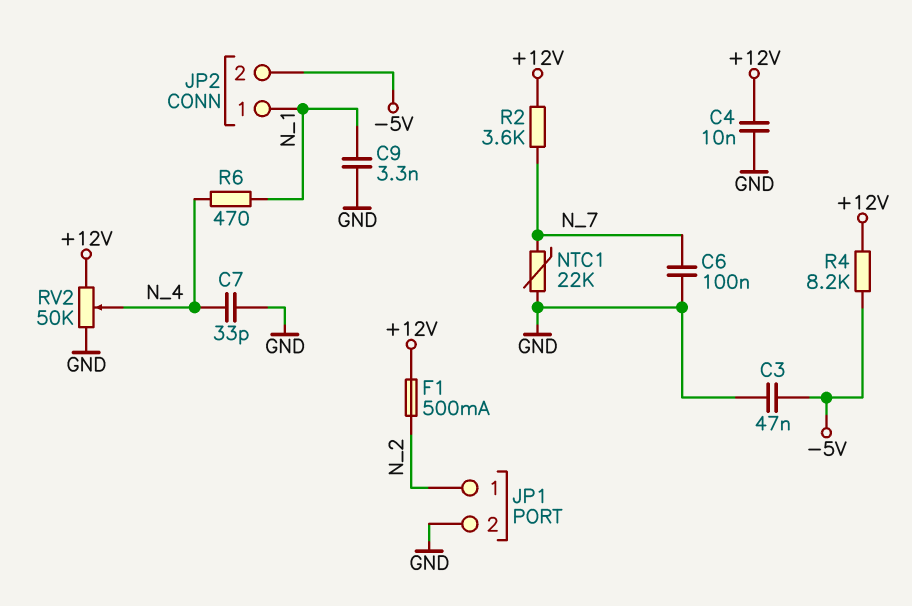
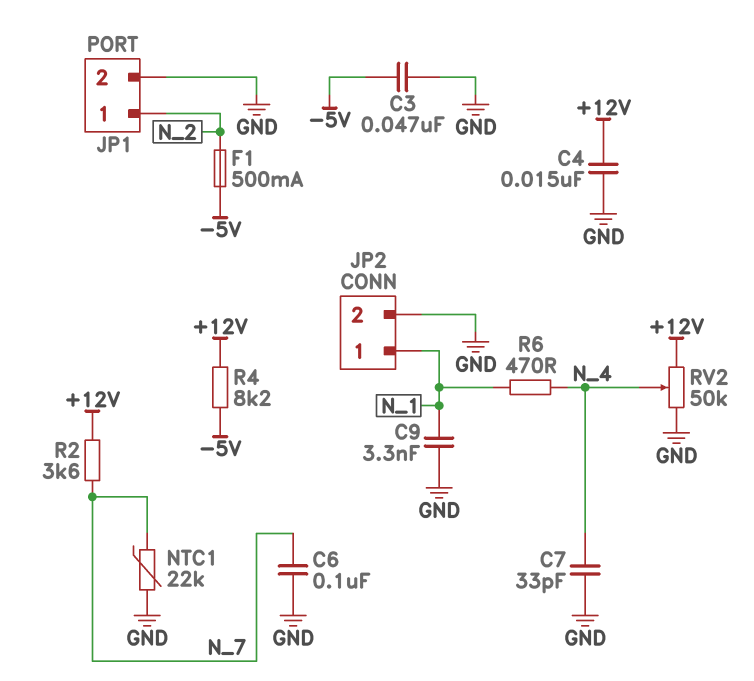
C4: 10nF (+12V, GND) -> 15nF (+12V, GND)
F1: 500mA (+12V, N_2) -> 500mA (-5V, N_2)
JP2 pin 2: -5V -> GND

